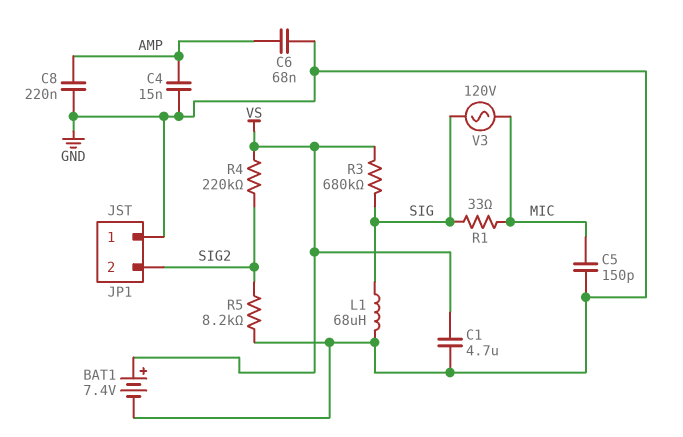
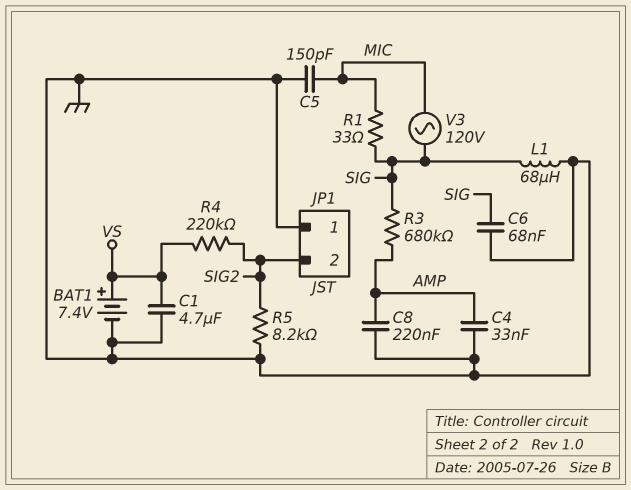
C4: 15nF (AMP, GND) -> 33nF (AMP, GND)
C6: 68nF (AMP, GND) -> 68nF (GND, SIG)
R3: 680k (SIG, VS) -> 680k (AMP, SIG)

